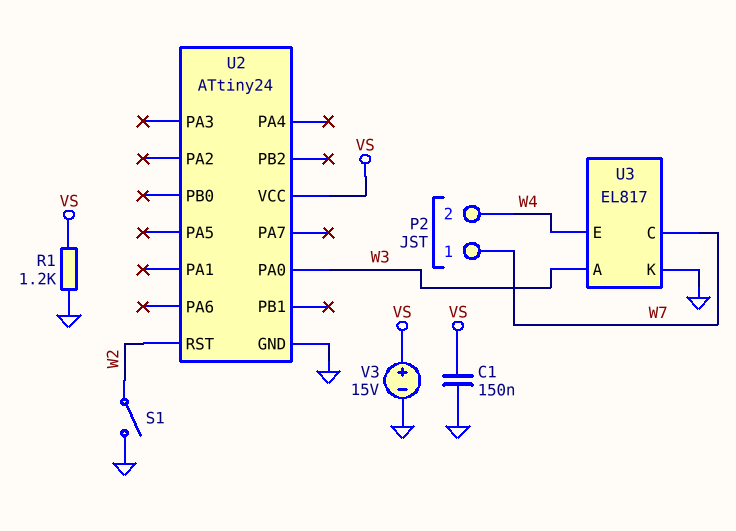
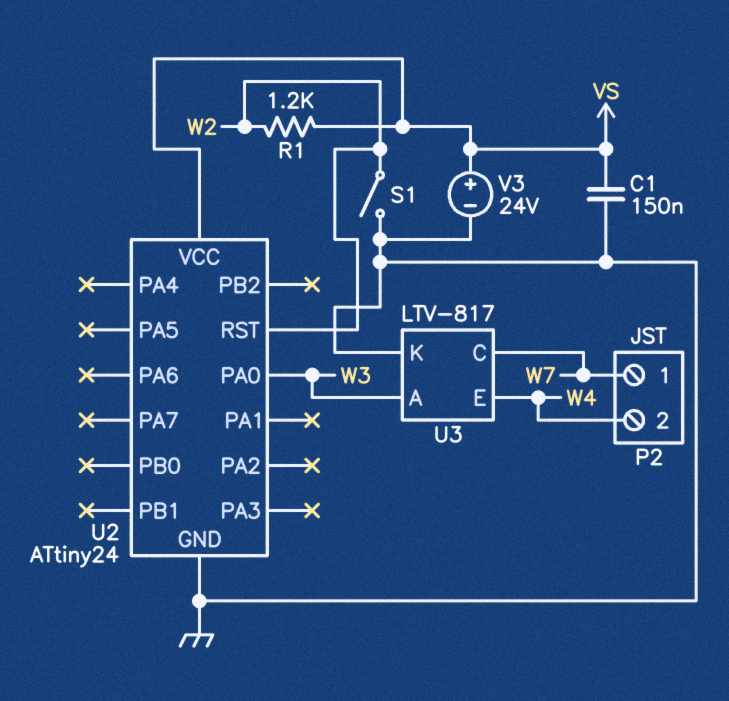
R1: 1.2k (GND, VS) -> 1.2k (VS, W2)
U3: EL817 -> LTV-817
V3: 15V (plus VS, minus GND) -> 24V (plus VS, minus GND)

